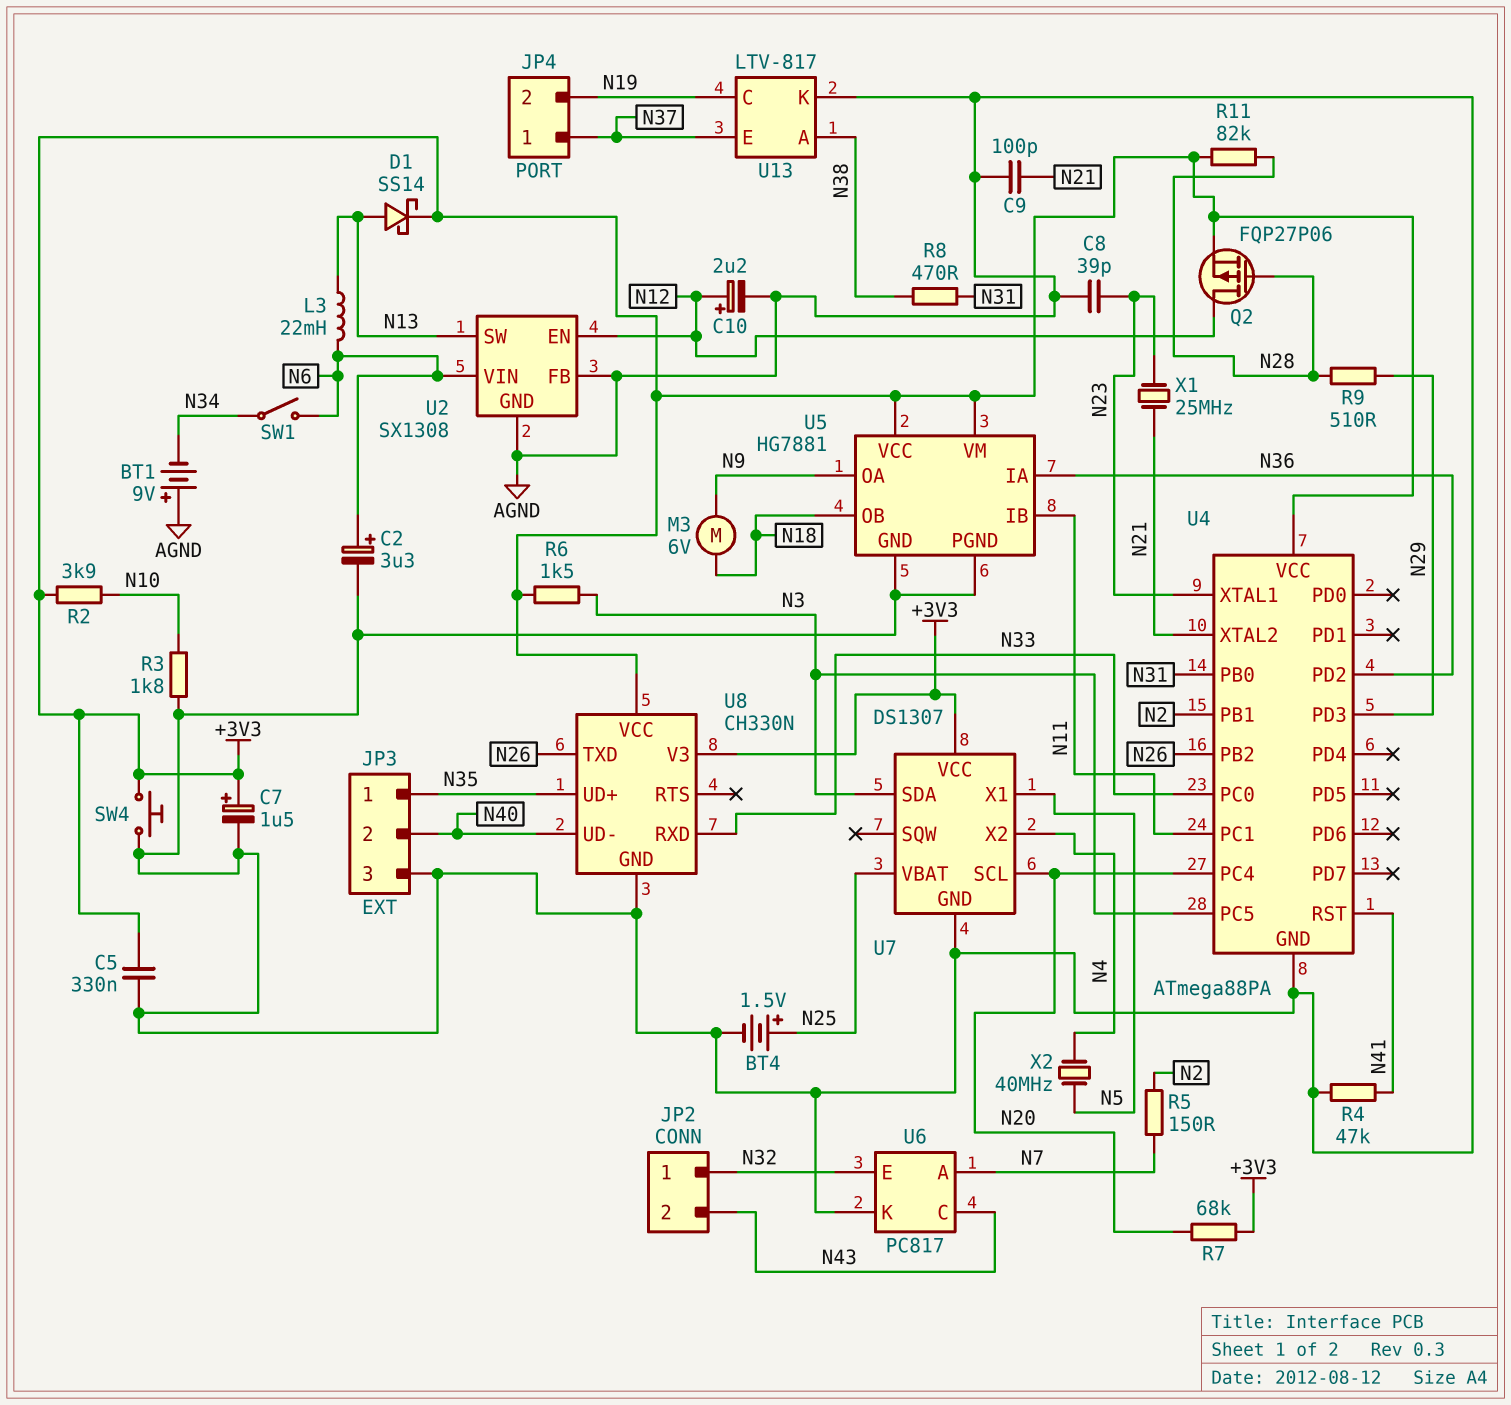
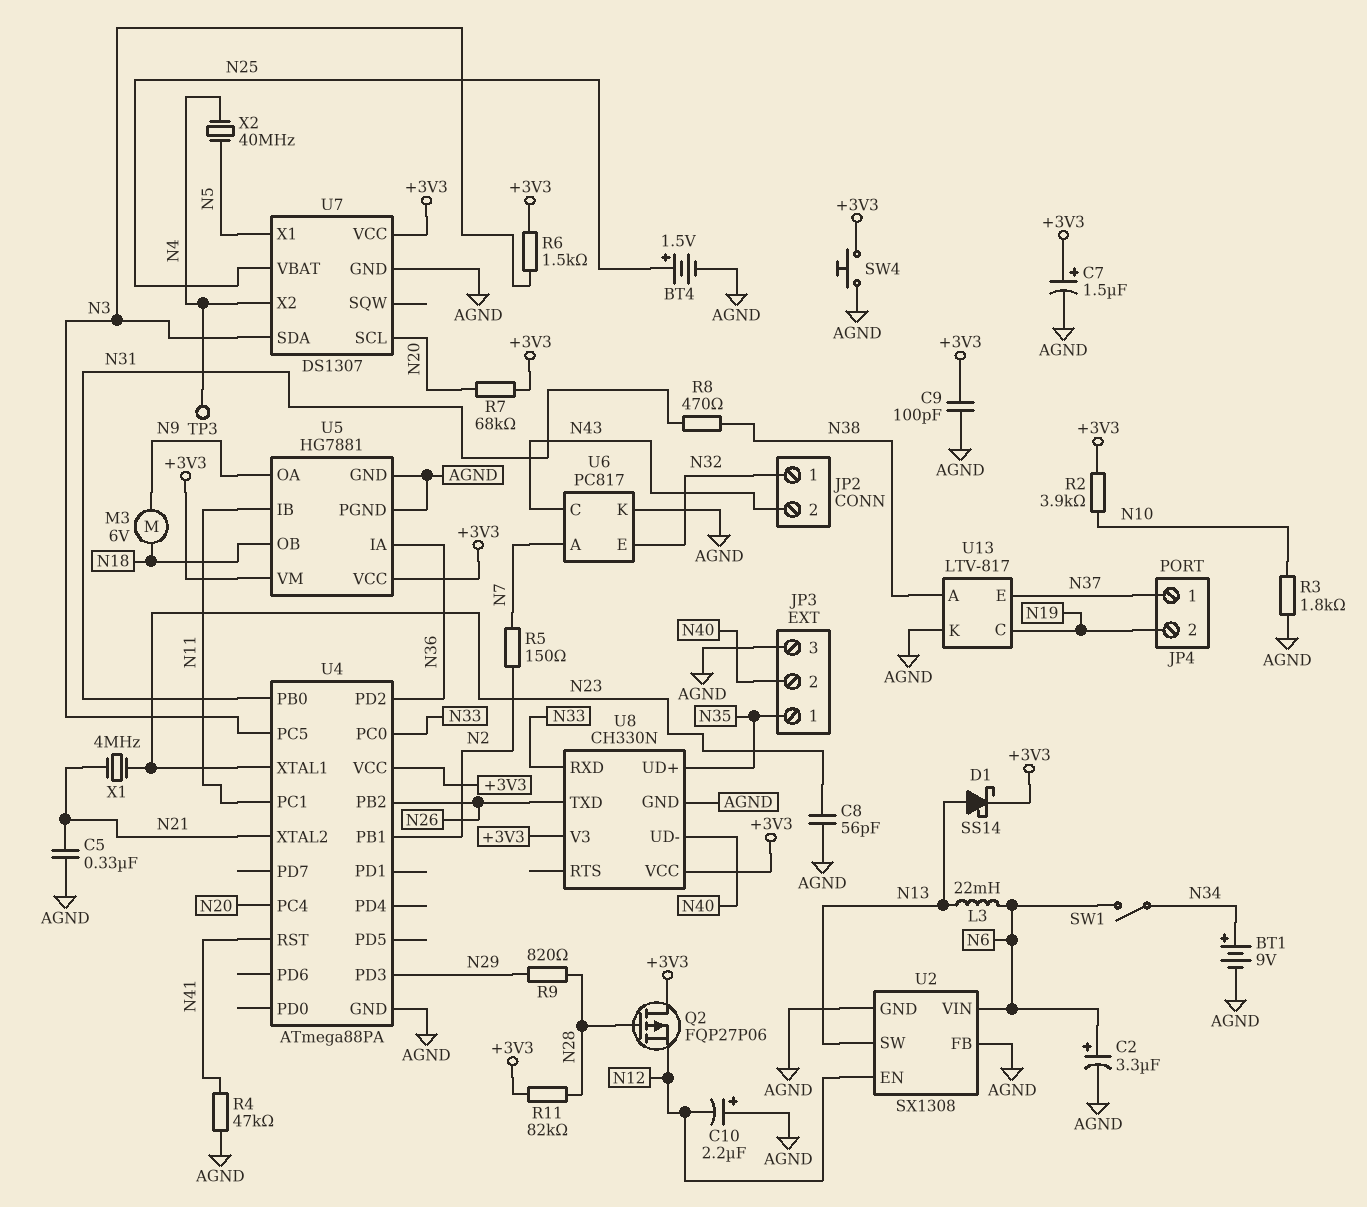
BT1: 9V (plus AGND, minus N34) -> 9V (plus N34, minus AGND)
C5: 330nF (+3V3, AGND) -> 330nF (AGND, N21)
C8: 39pF (AGND, N23) -> 56pF (AGND, N23)
C9: 100pF (AGND, N21) -> 100pF (+3V3, AGND)
C10: 2.2uF (plus N12, minus AGND) -> 2.2uF (plus AGND, minus N12)
Q2: PMOS FQP27P06 (G N28, D N12, S +3V3) -> PMOS FQP27P06 (G N28, D +3V3, S N12)
R9: 510 (N28, N29) -> 820 (N28, N29)
TP3: none -> test point (N4)
X1: 25MHz (N21, N23) -> 4MHz (N21, N23)

